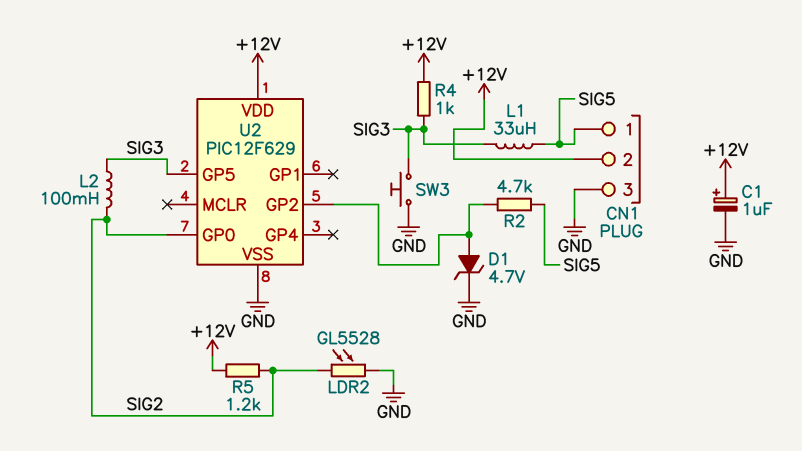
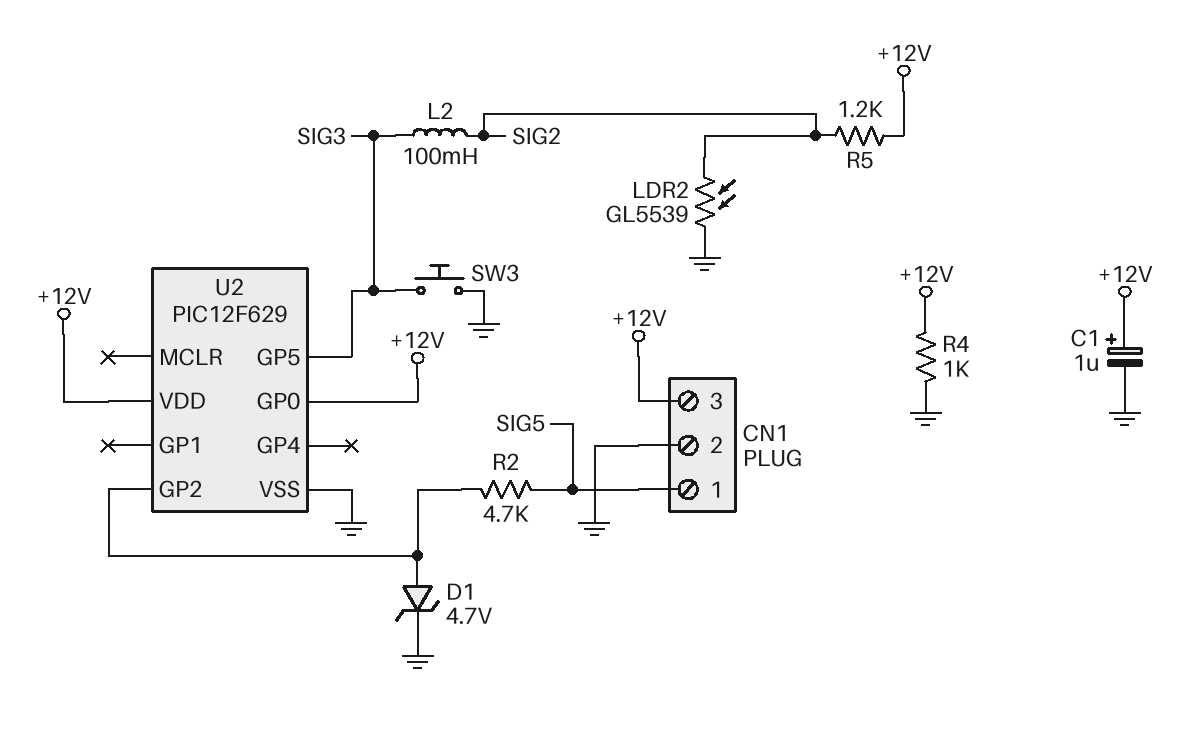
CN1 pin 2: +12V -> GND
CN1 pin 3: GND -> +12V
L1: 33uH (SIG3, SIG5) -> none
LDR2: GL5528 (GND, SIG2) -> GL5539 (GND, SIG2)
R4: 1k (+12V, SIG3) -> 1k (+12V, GND)
U2 pin GP0: SIG2 -> +12V

